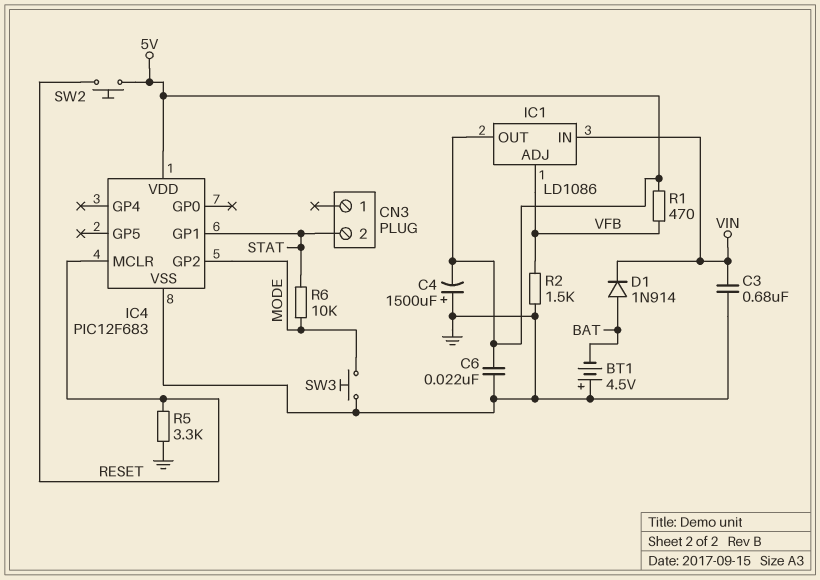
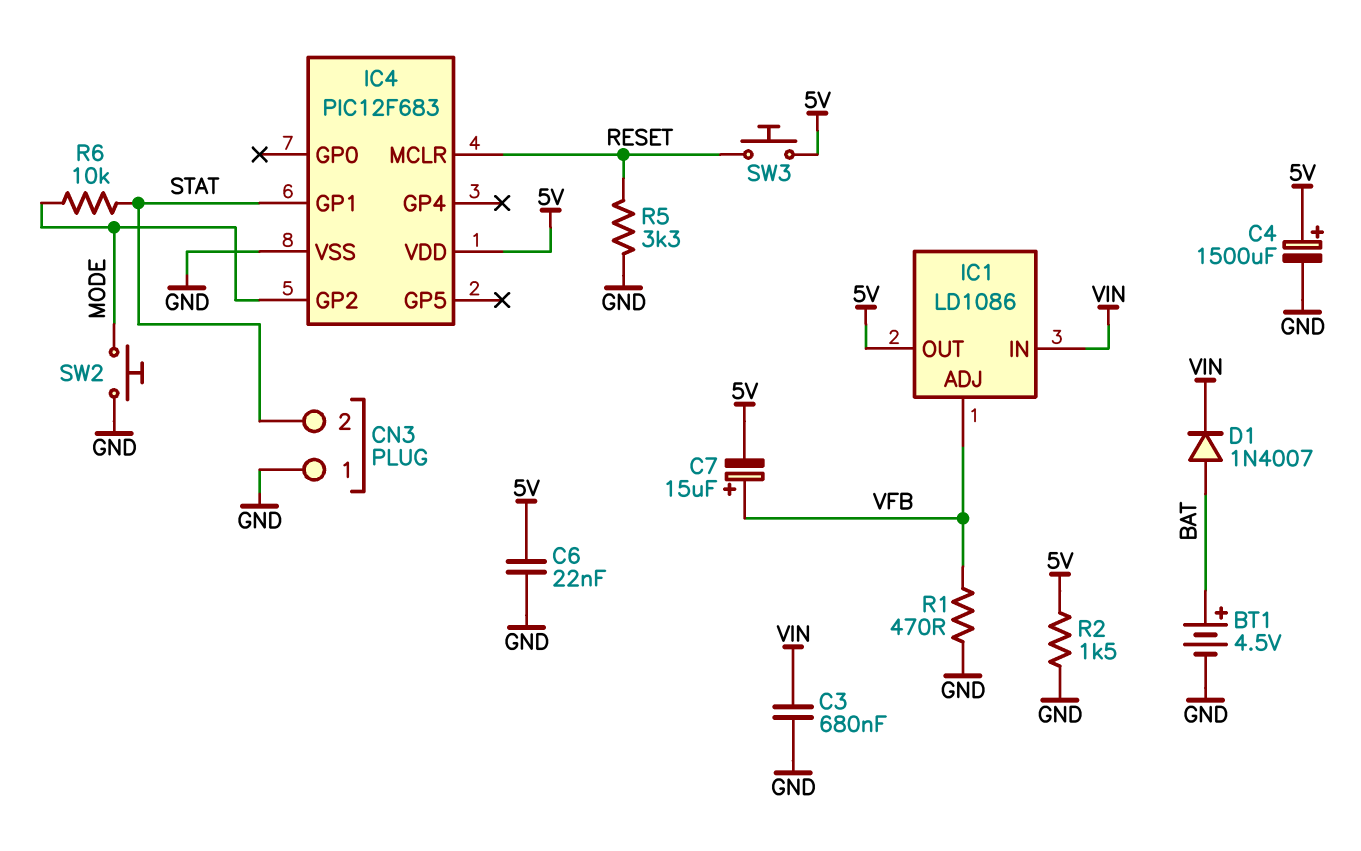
BT1: 4.5V (plus GND, minus BAT) -> 4.5V (plus BAT, minus GND)
C4: 1500uF (plus GND, minus 5V) -> 1500uF (plus 5V, minus GND)
C7: none -> 15uF (plus VFB, minus 5V)
CN3 pin 1: none -> GND
D1: diode 1N914 (A BAT, K VIN) -> diode 1N4007 (A BAT, K VIN)
R1: 470 (5V, VFB) -> 470 (GND, VFB)
R2: 1.5k (GND, VFB) -> 1.5k (5V, GND)
SW2: button (5V, RESET) -> button (GND, MODE)
SW3: button (GND, MODE) -> button (5V, RESET)

